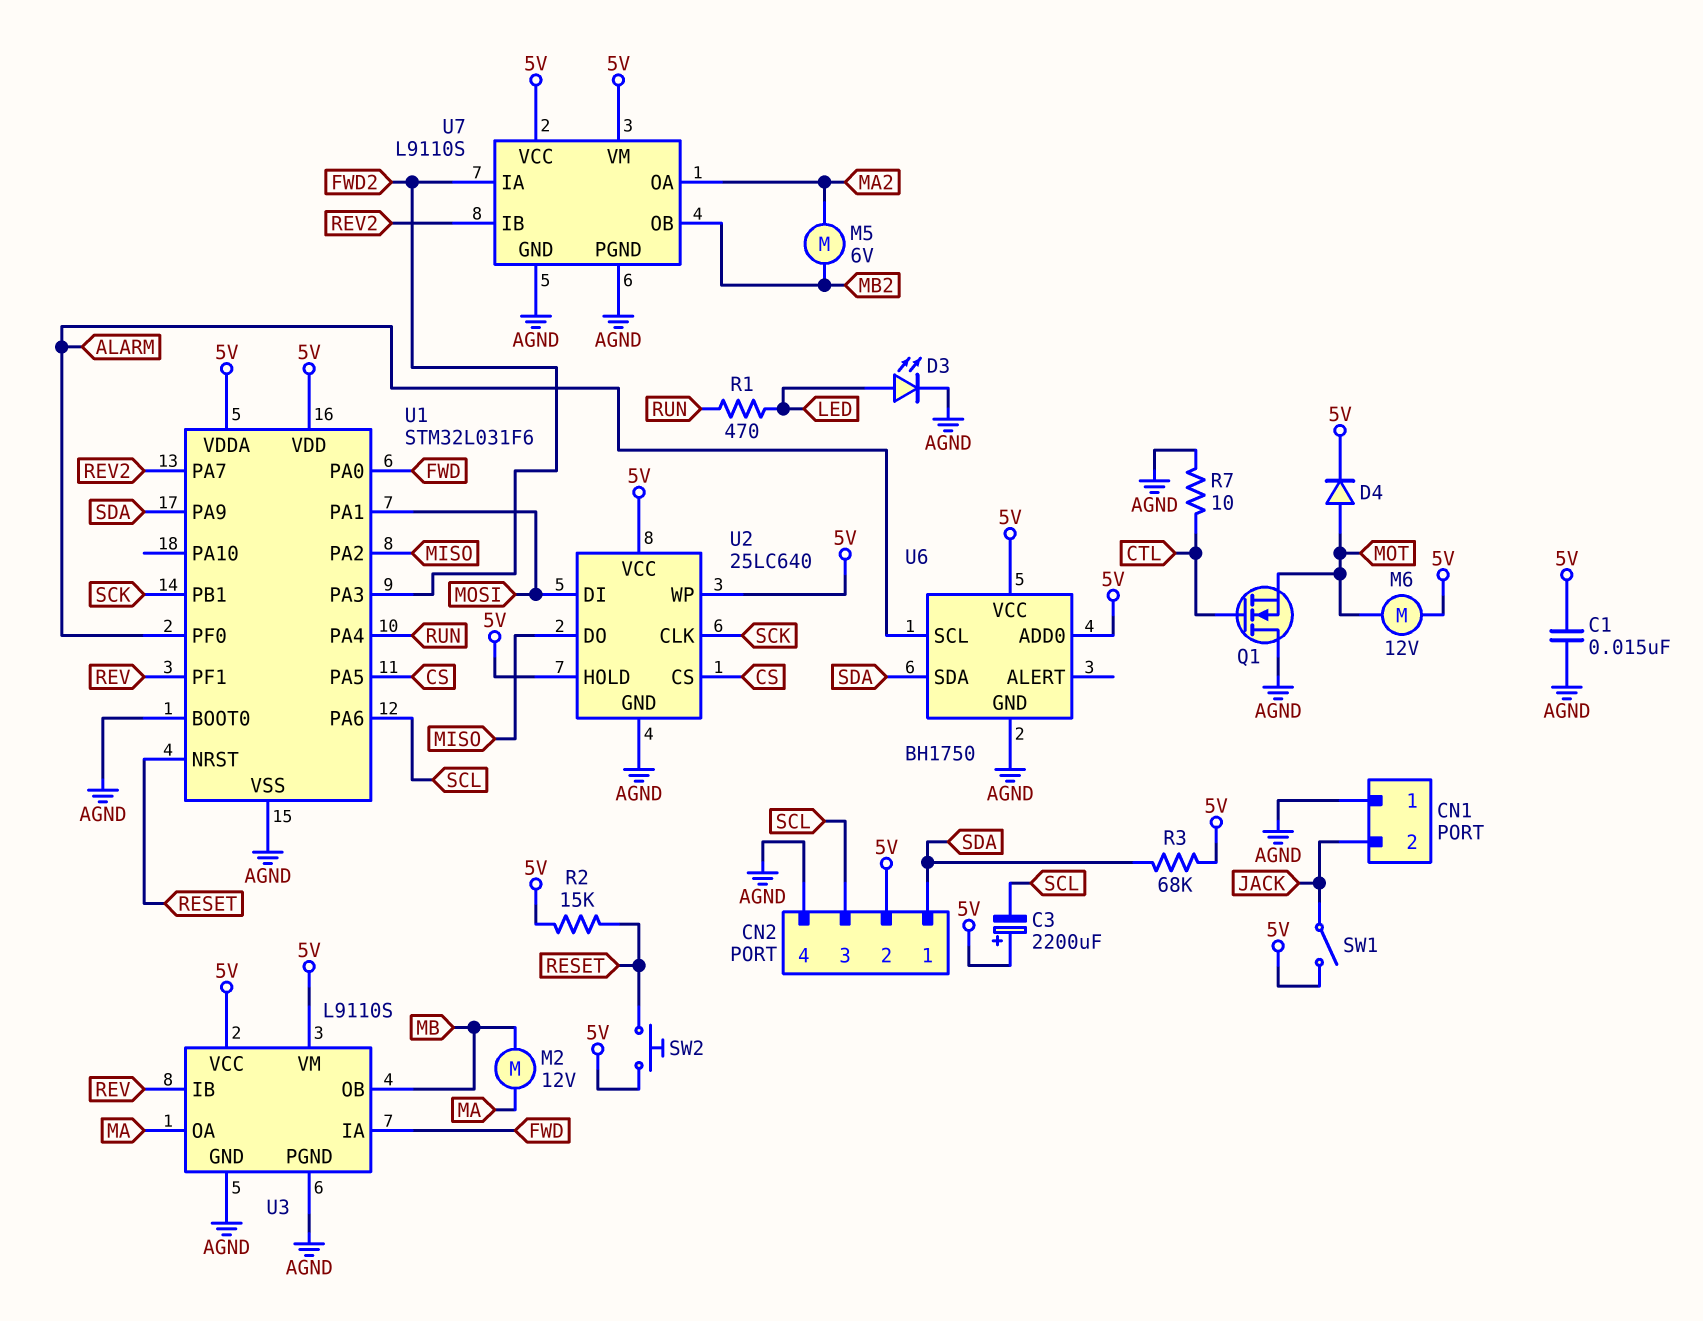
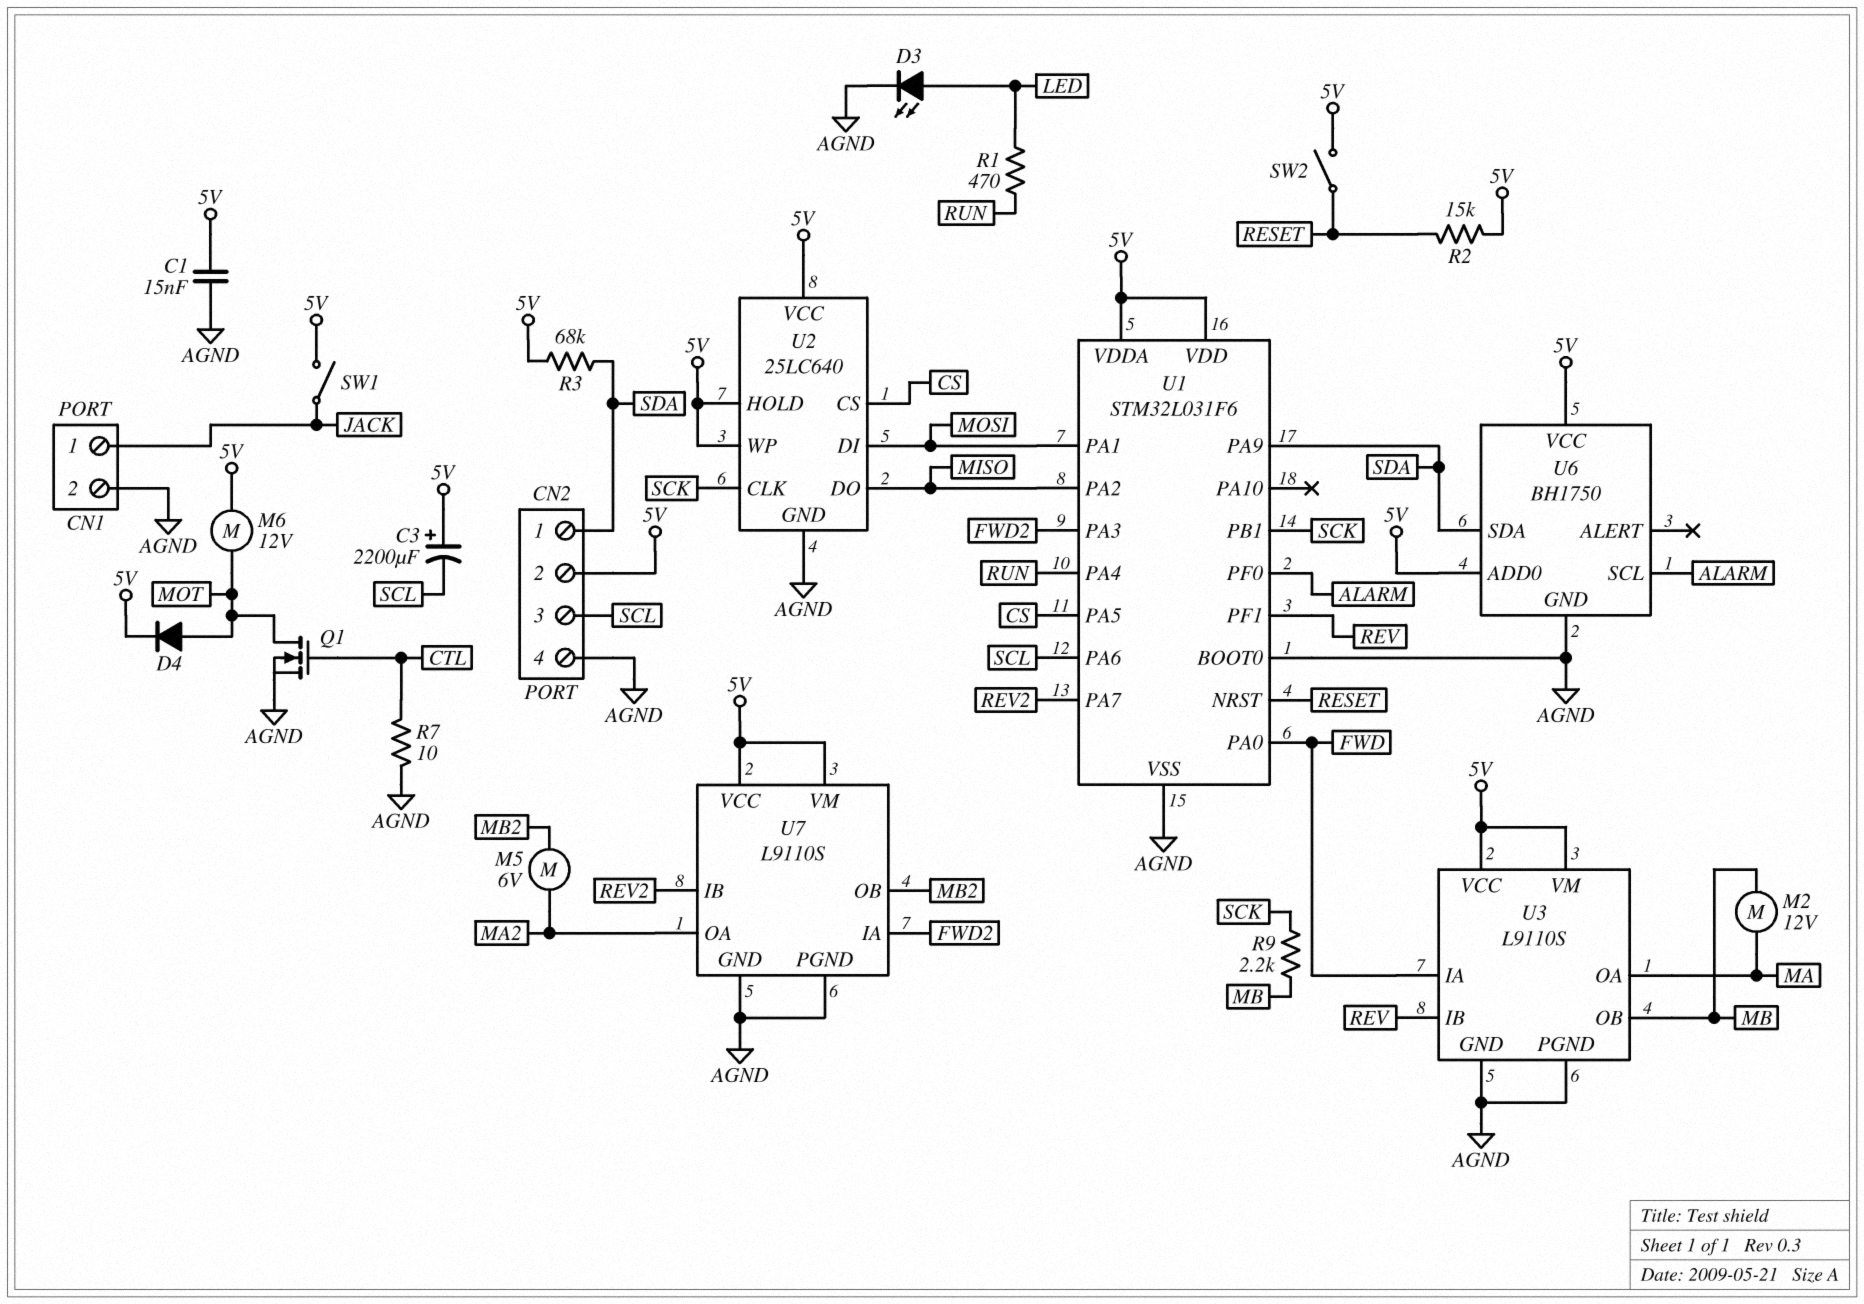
CN1 pin 1: AGND -> JACK
CN1 pin 2: JACK -> AGND
Q1: NMOS (G CTL, D AGND, S MOT) -> NMOS (G CTL, D MOT, S AGND)
R9: none -> 2.2k (MB, SCK)
SW2: button (5V, RESET) -> switch (5V, RESET)

